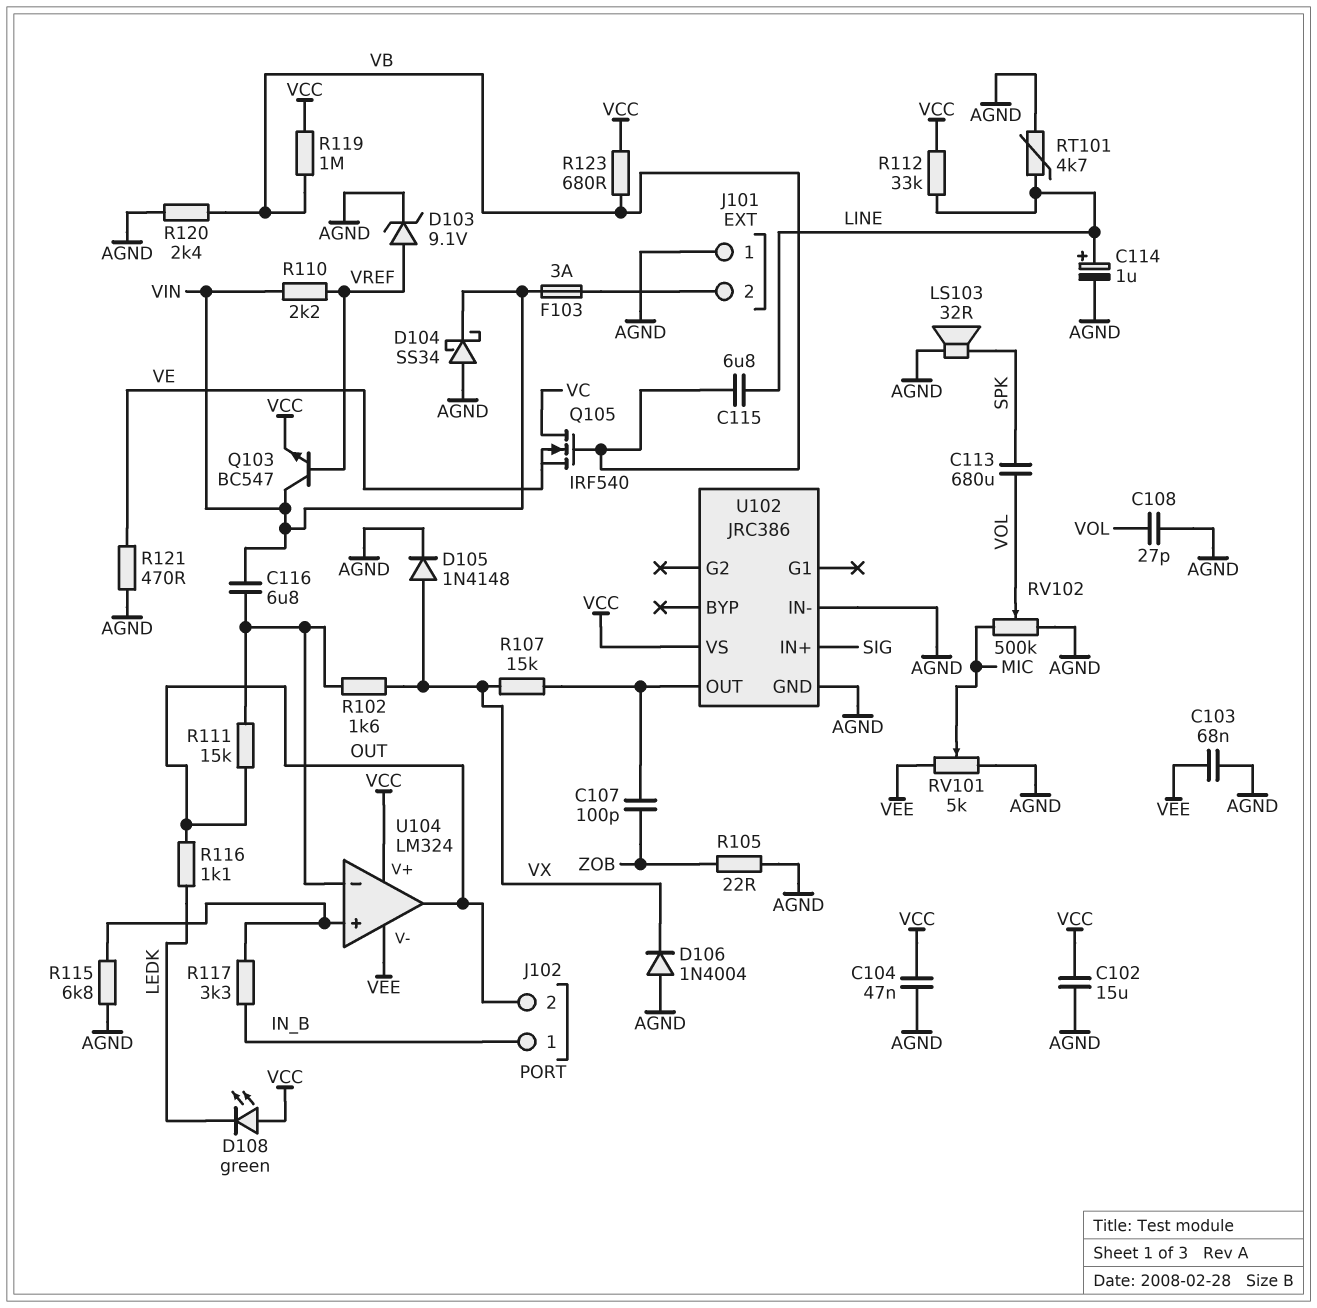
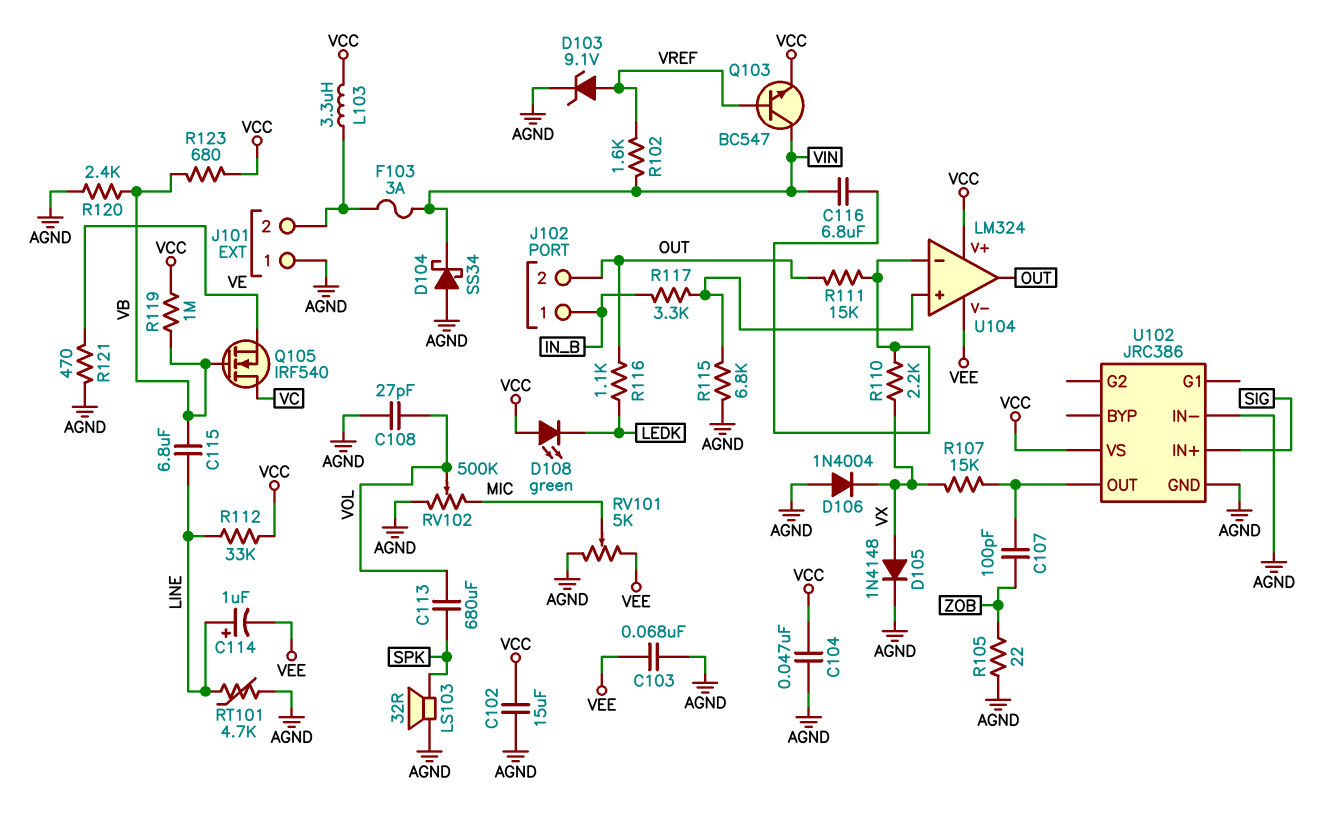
C114: 1uF (plus LINE, minus AGND) -> 1uF (plus LINE, minus VEE)
L103: none -> 3.3uH (J101/2, VCC)
R102: 1.6k (U104/in-, VX) -> 1.6k (VIN, VREF)
R110: 2.2k (VIN, VREF) -> 2.2k (U104/in-, VX)

